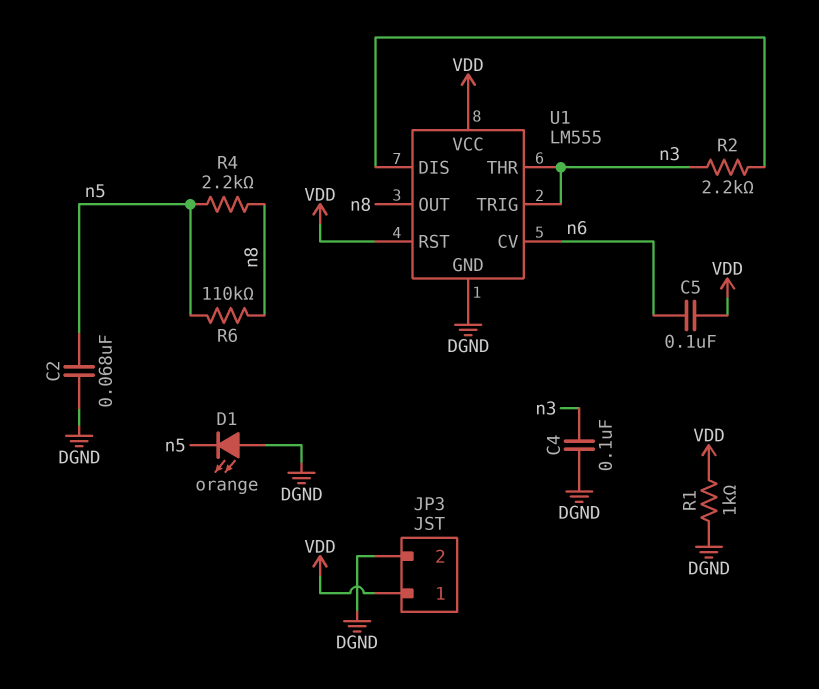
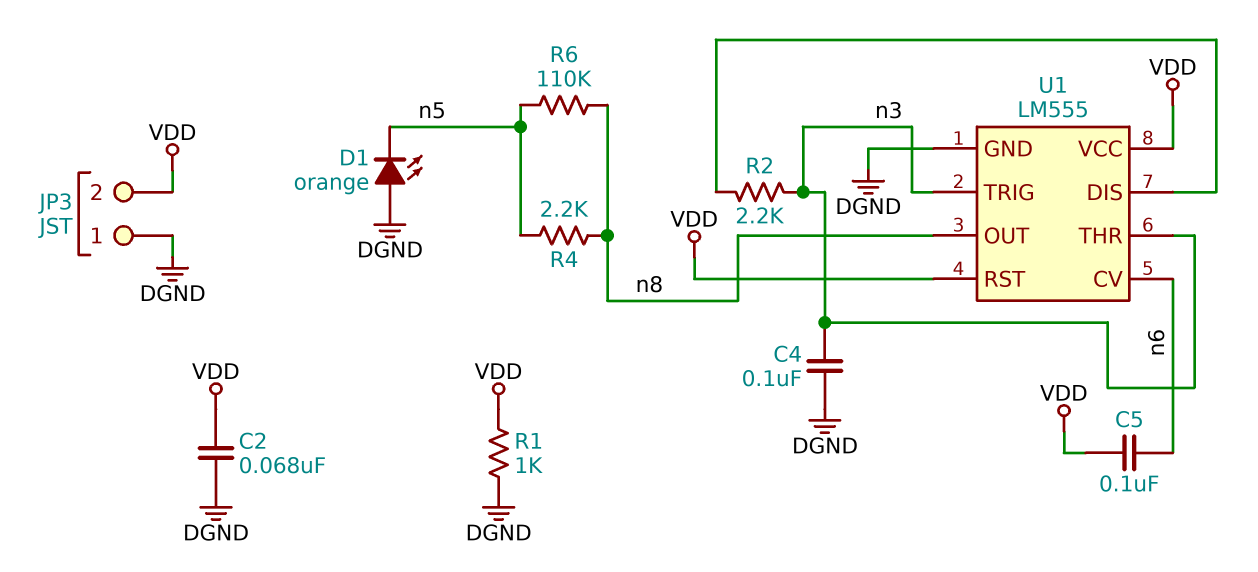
C2: 68nF (DGND, n5) -> 68nF (DGND, VDD)
JP3 pin 1: VDD -> DGND
JP3 pin 2: DGND -> VDD

